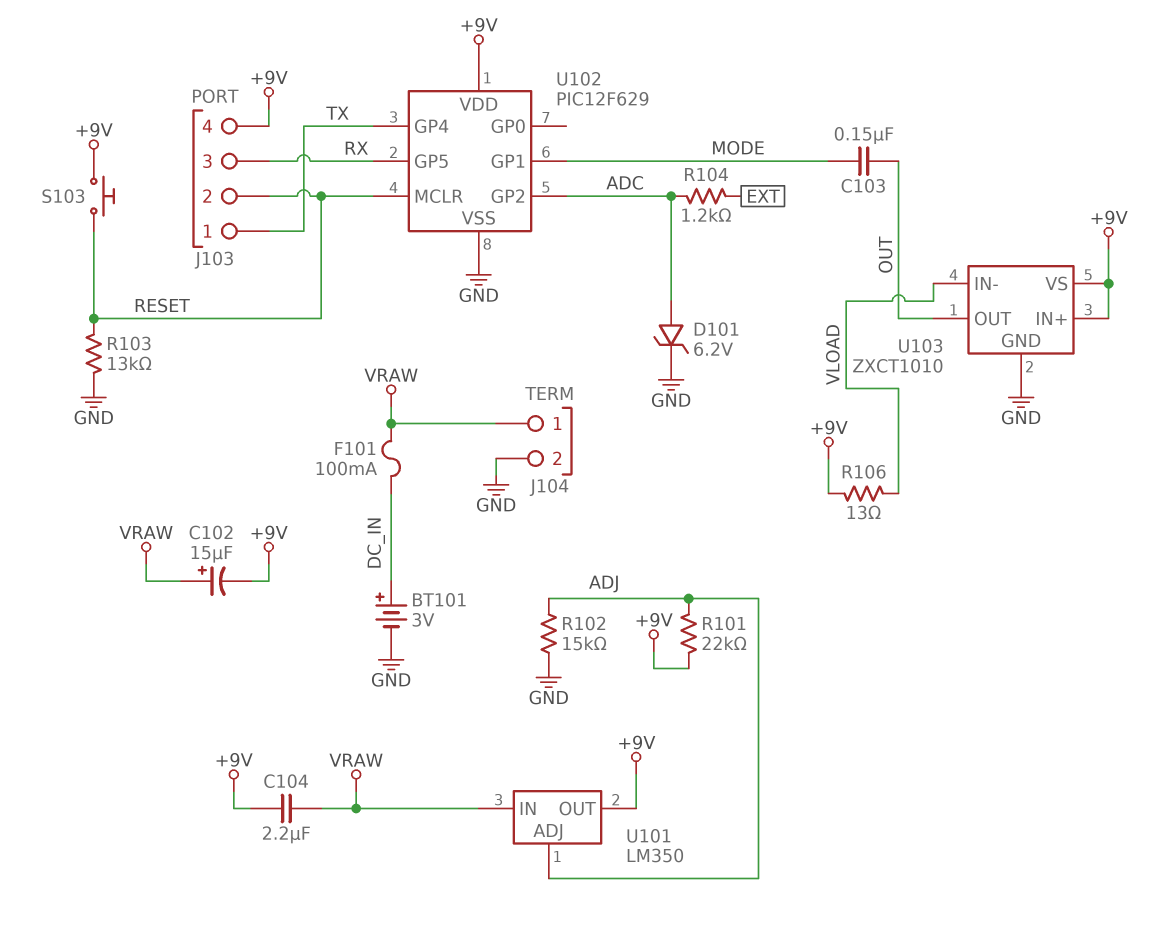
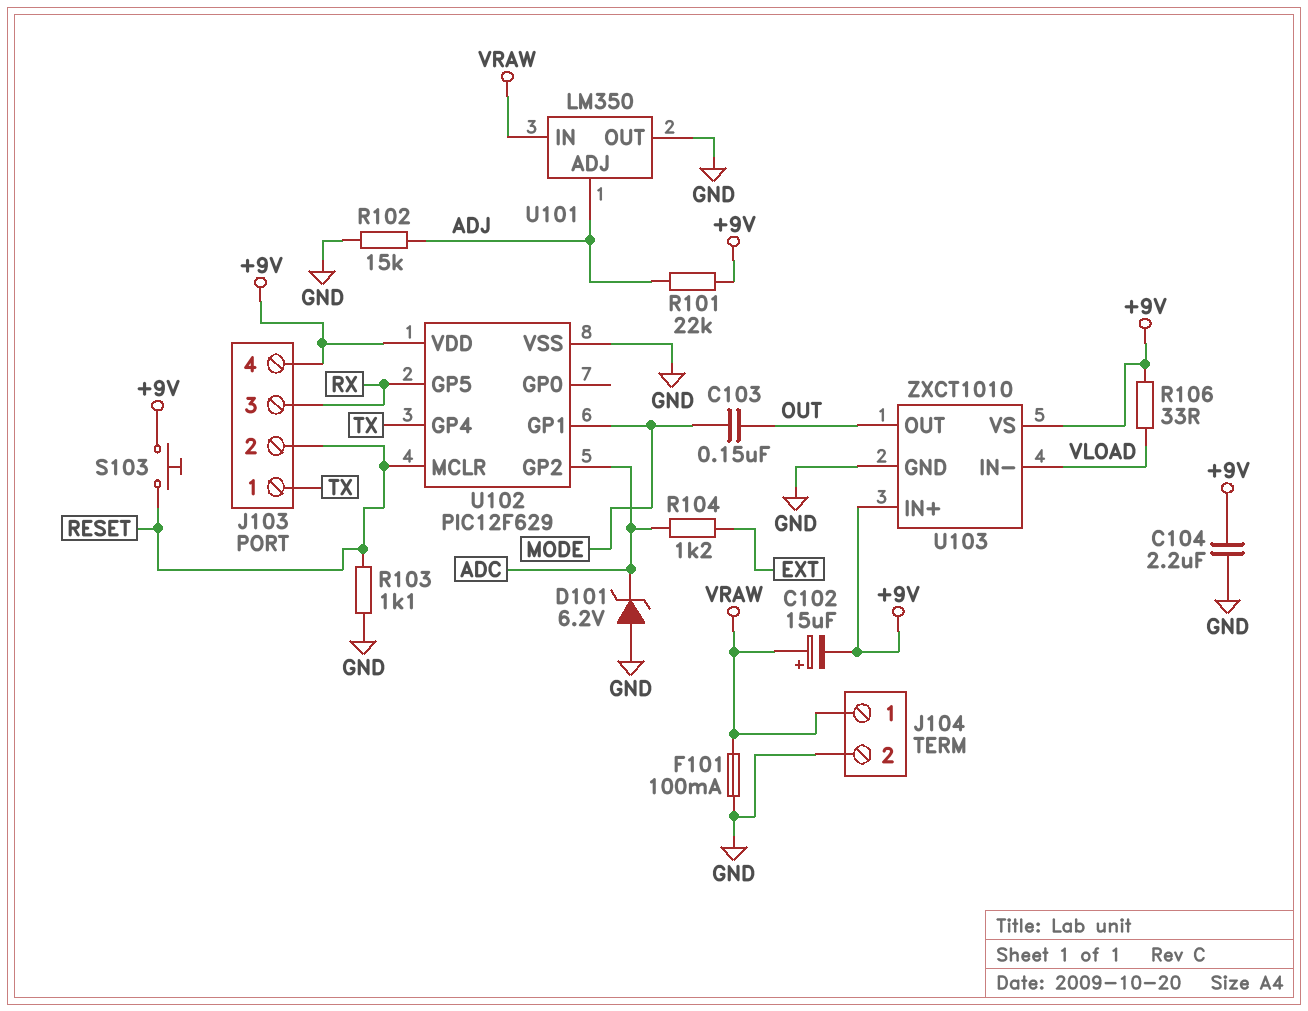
BT101: 3V (plus DC_IN, minus GND) -> none
C104: 2.2uF (+9V, VRAW) -> 2.2uF (+9V, GND)
D101: zener 6.2V (A ADC, K GND) -> zener 6.2V (A GND, K ADC)
F101: 100mA (DC_IN, VRAW) -> 100mA (GND, VRAW)
R103: 13k (GND, RESET) -> 1.1k (GND, RESET)
R106: 13 (+9V, VLOAD) -> 33 (+9V, VLOAD)
U101 pin OUT: +9V -> GND

